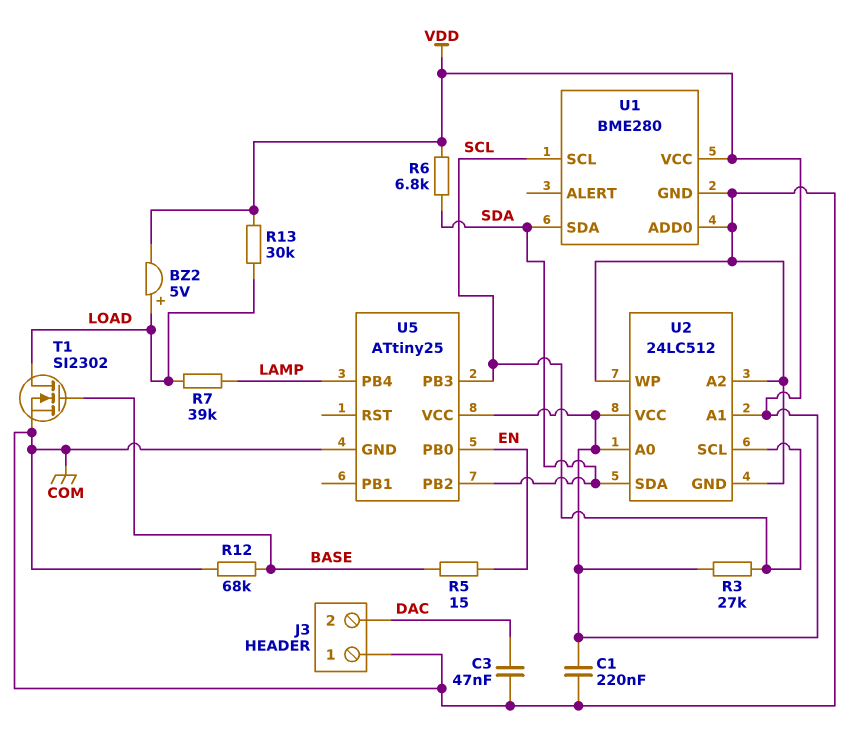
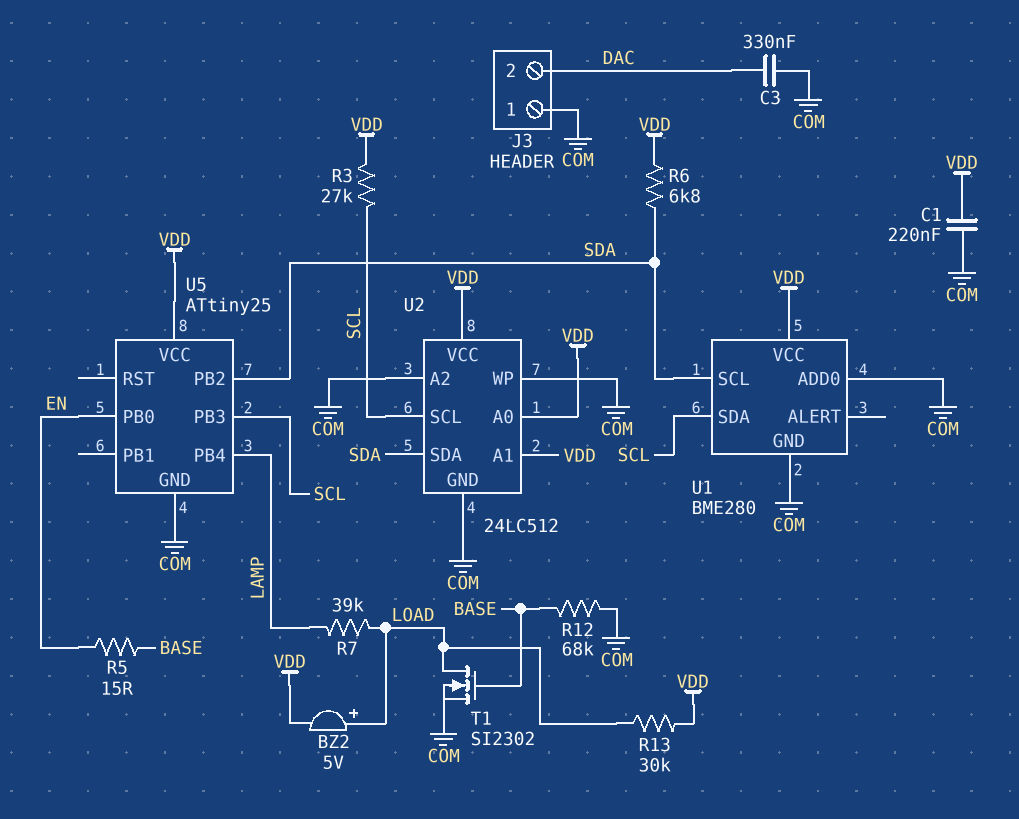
C3: 47nF (COM, DAC) -> 330nF (COM, DAC)
U1 pin SCL: SCL -> SDA
U1 pin SDA: SDA -> SCL

